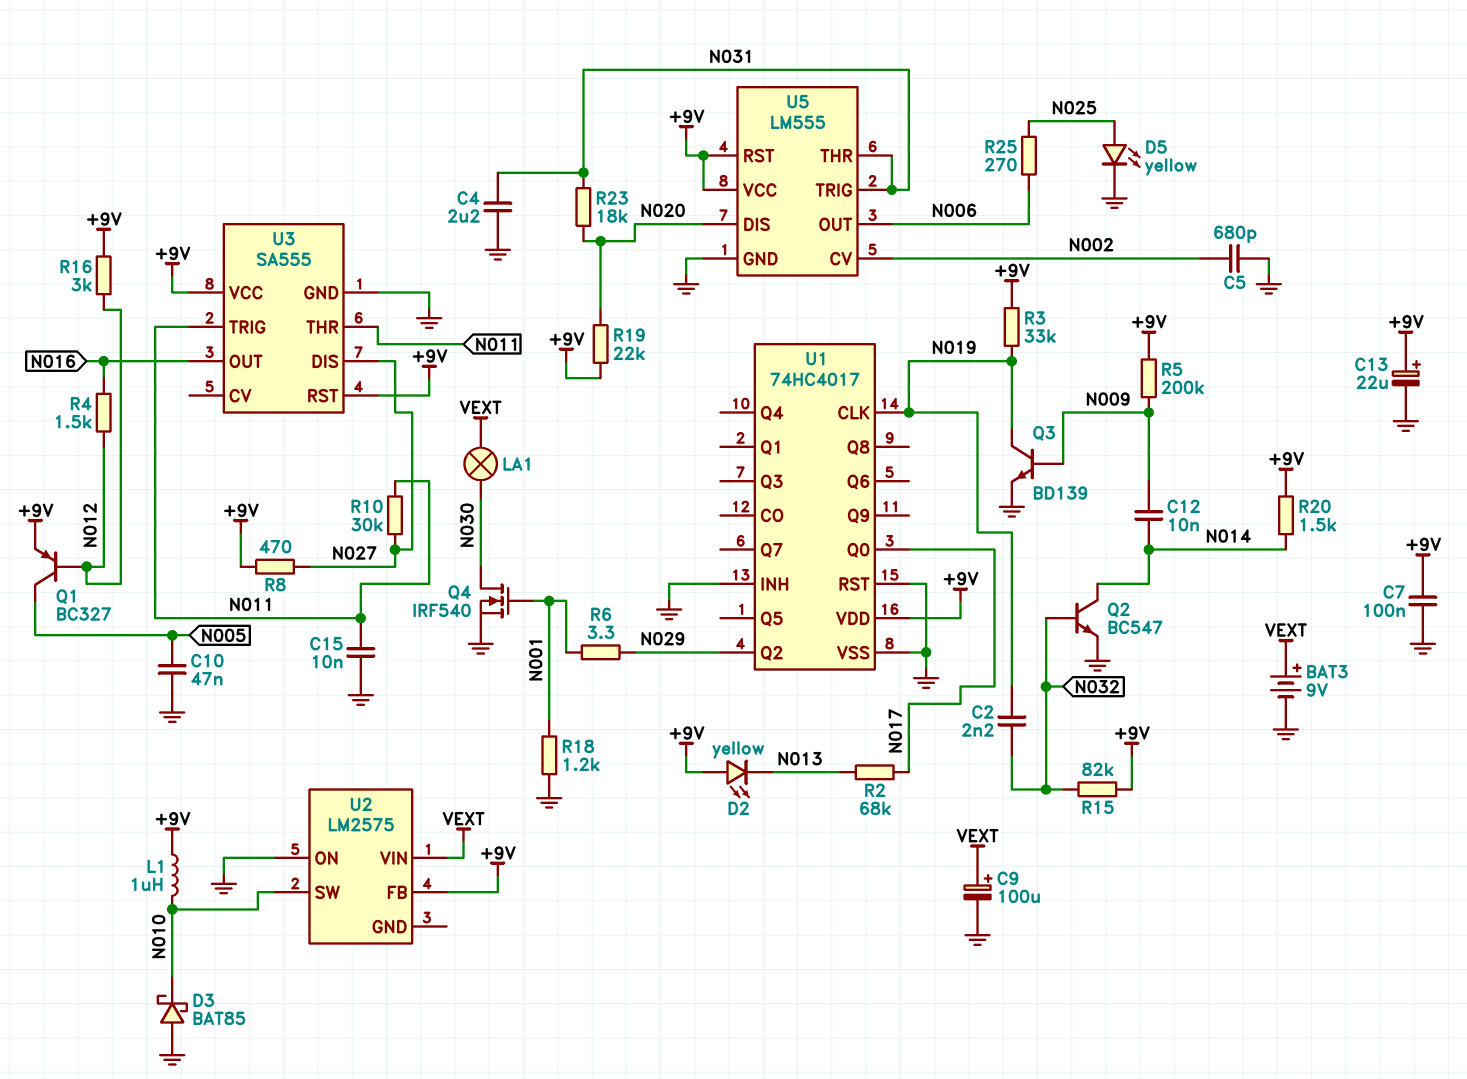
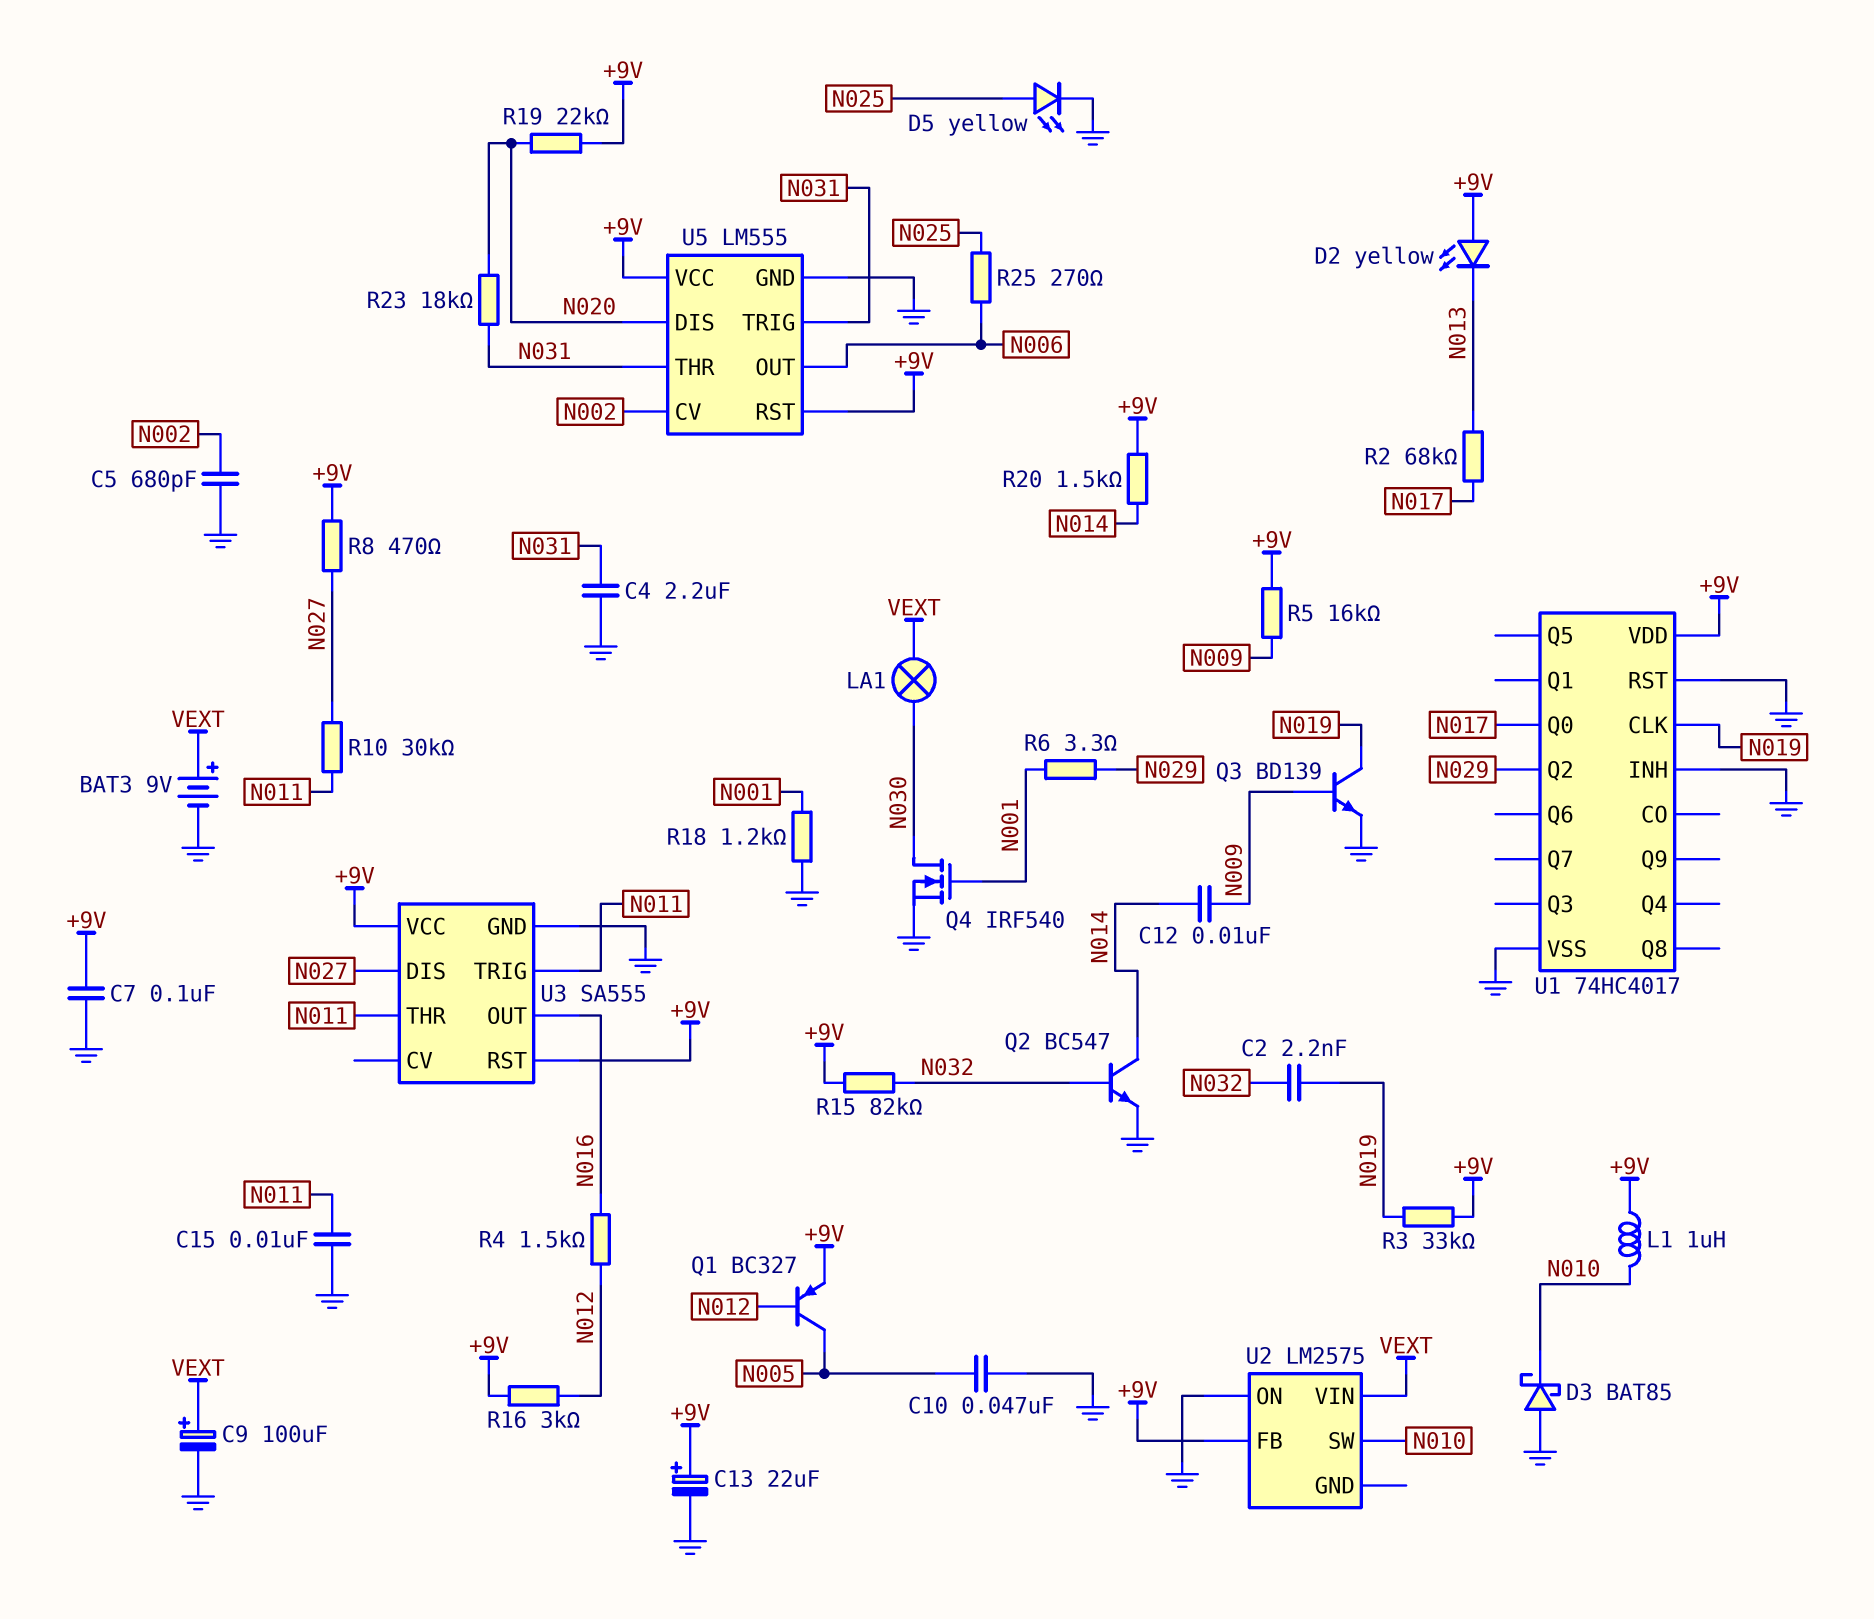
R5: 200k (+9V, N009) -> 16k (+9V, N009)

